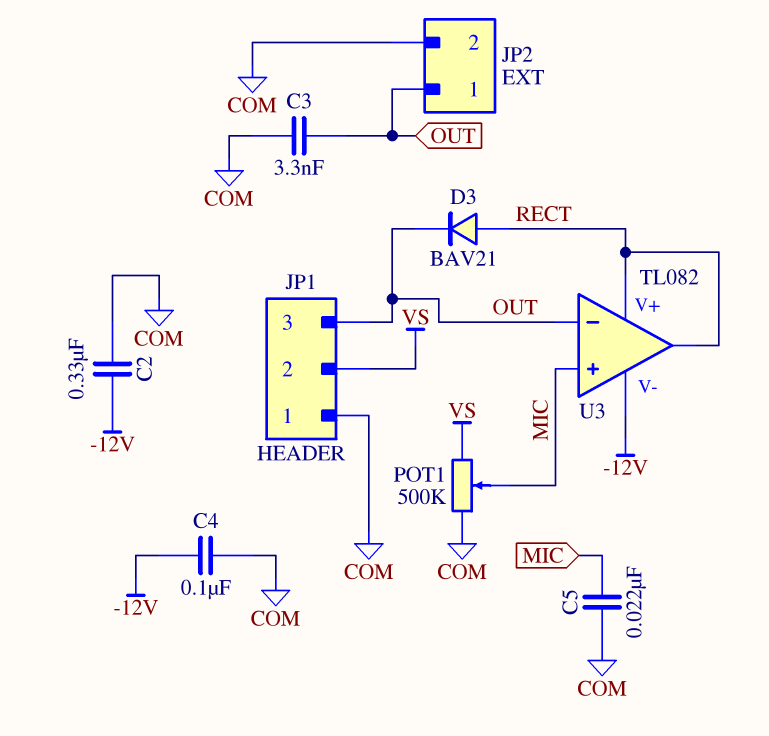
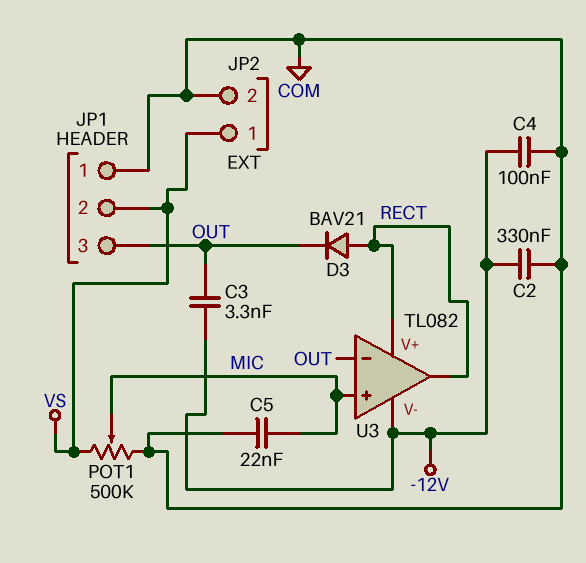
C3: 3.3nF (COM, OUT) -> 3.3nF (-12V, OUT)
JP2 pin 1: OUT -> VS

